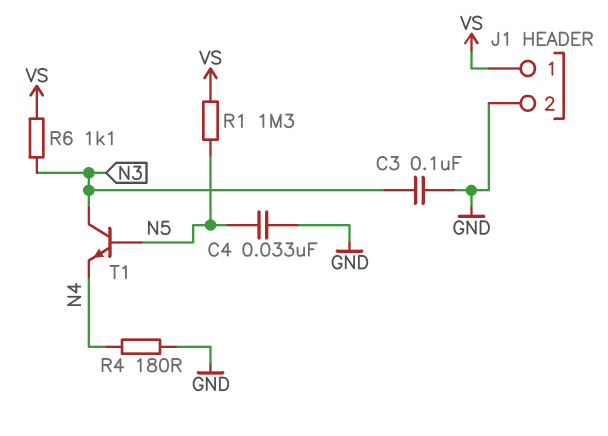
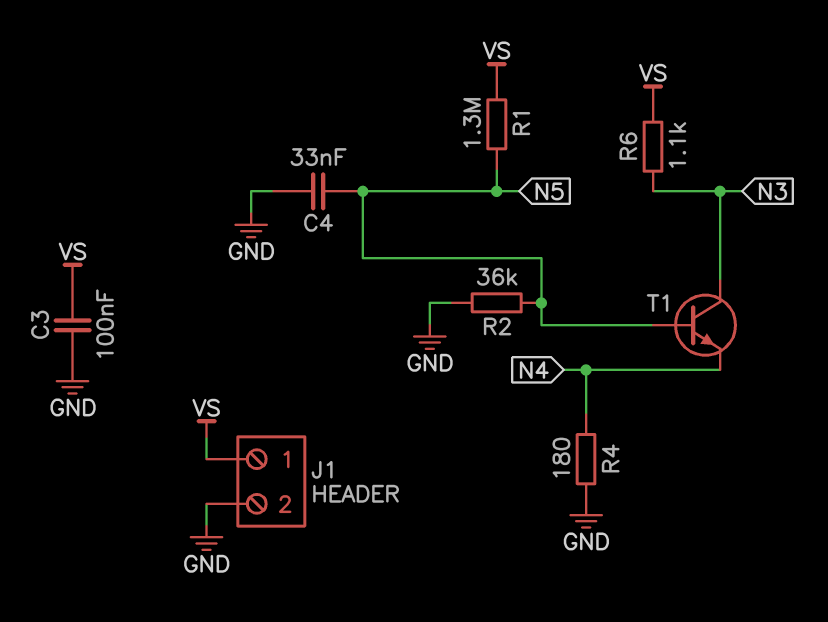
C3: 100nF (GND, N3) -> 100nF (GND, VS)
R2: none -> 36k (GND, N5)

